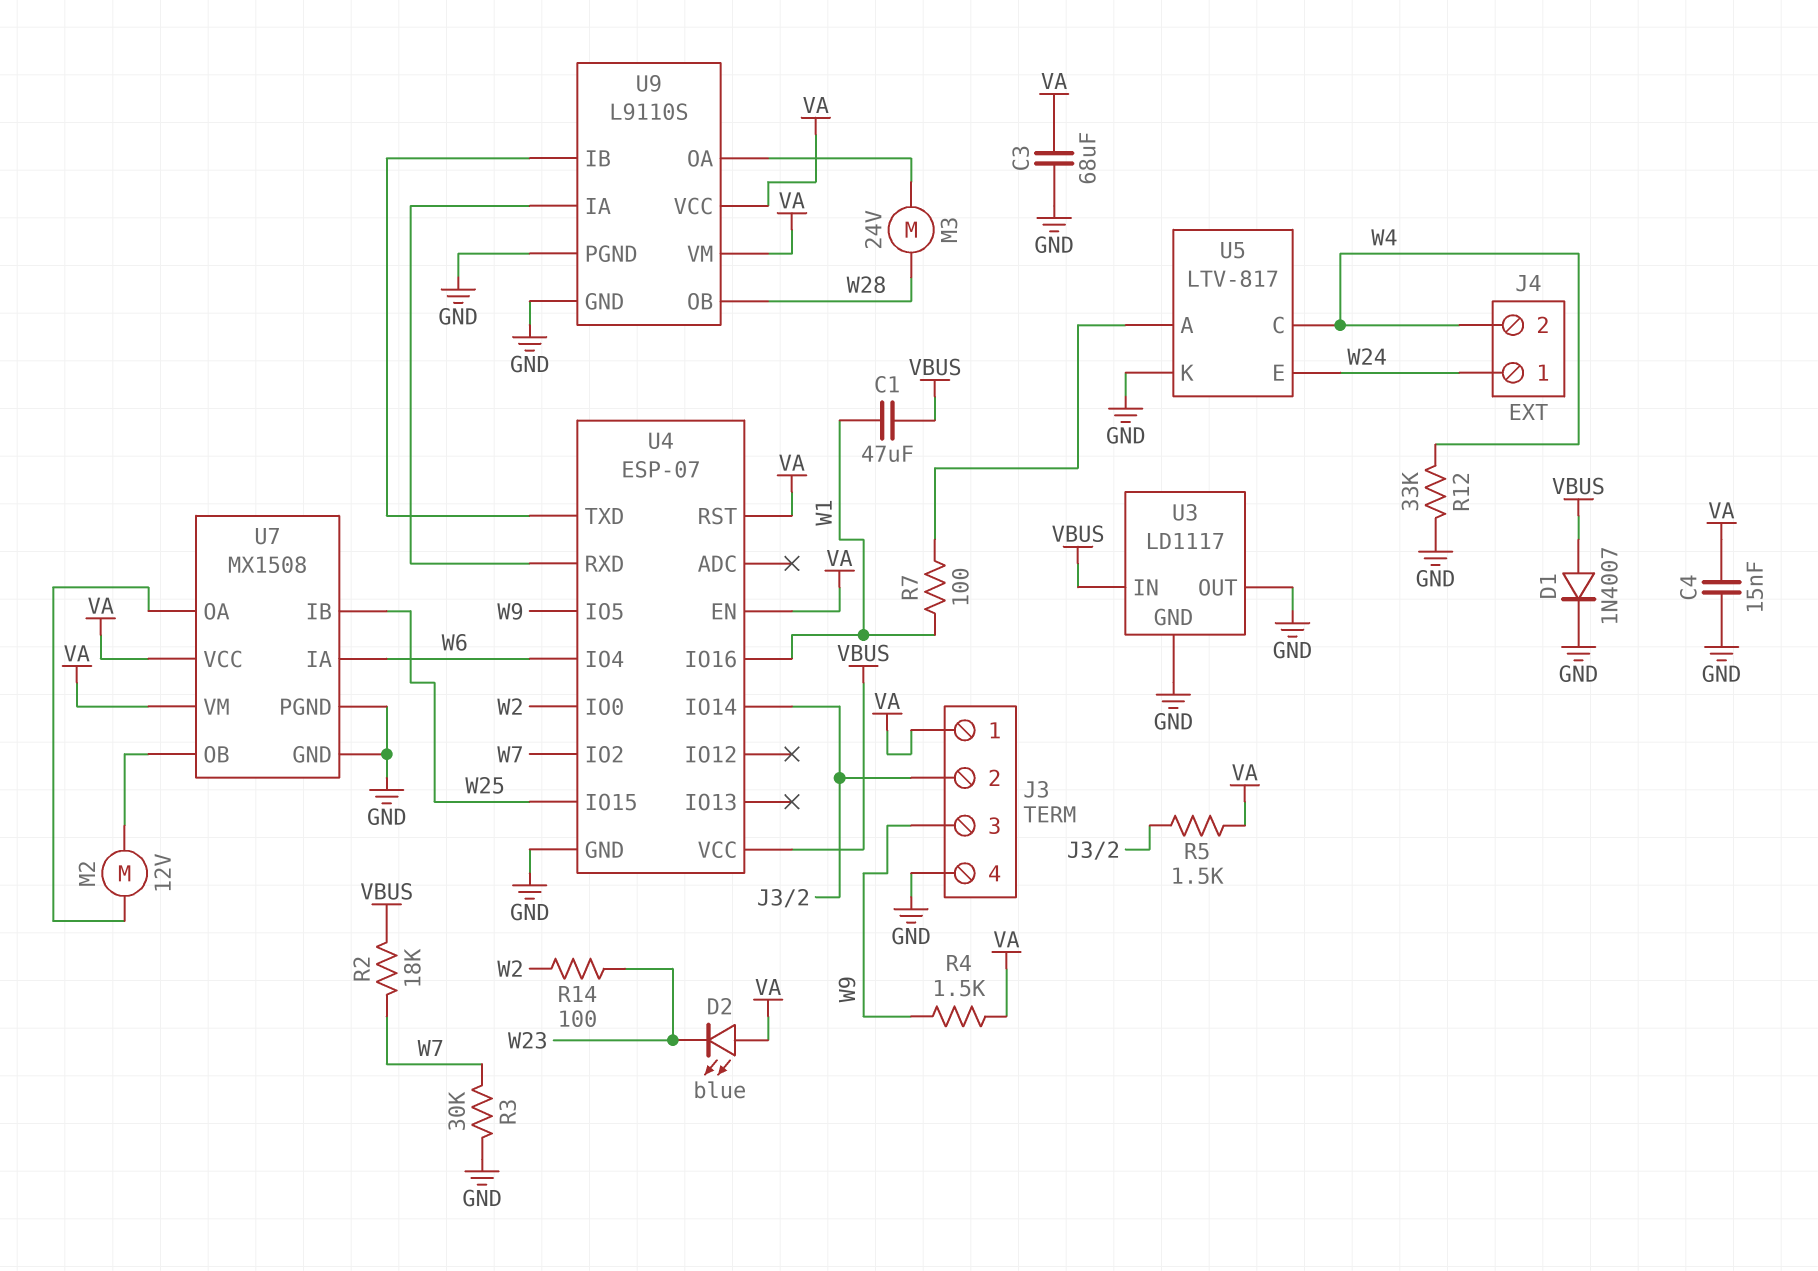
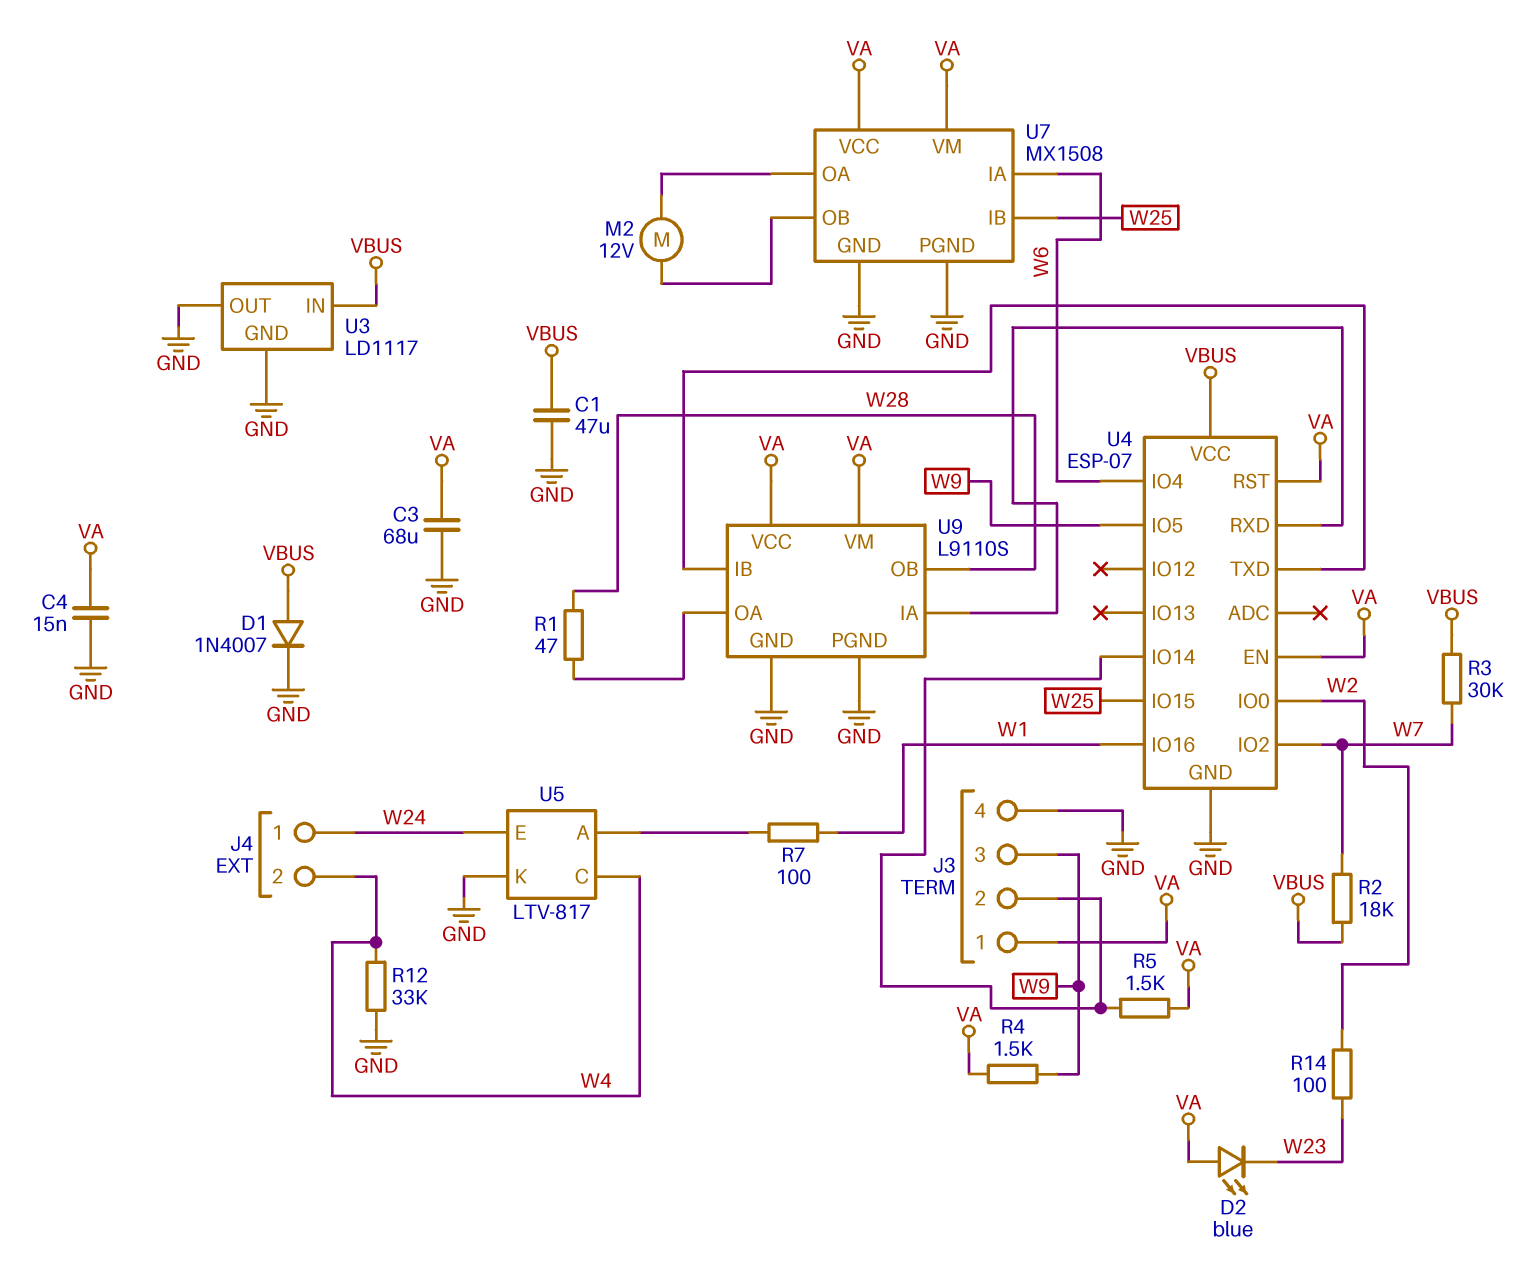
C1: 47uF (VBUS, W1) -> 47uF (GND, VBUS)
M3: motor 24V (U9/OA, W28) -> none
R1: none -> 47 (U9/OA, W28)
R3: 30k (GND, W7) -> 30k (VBUS, W7)

